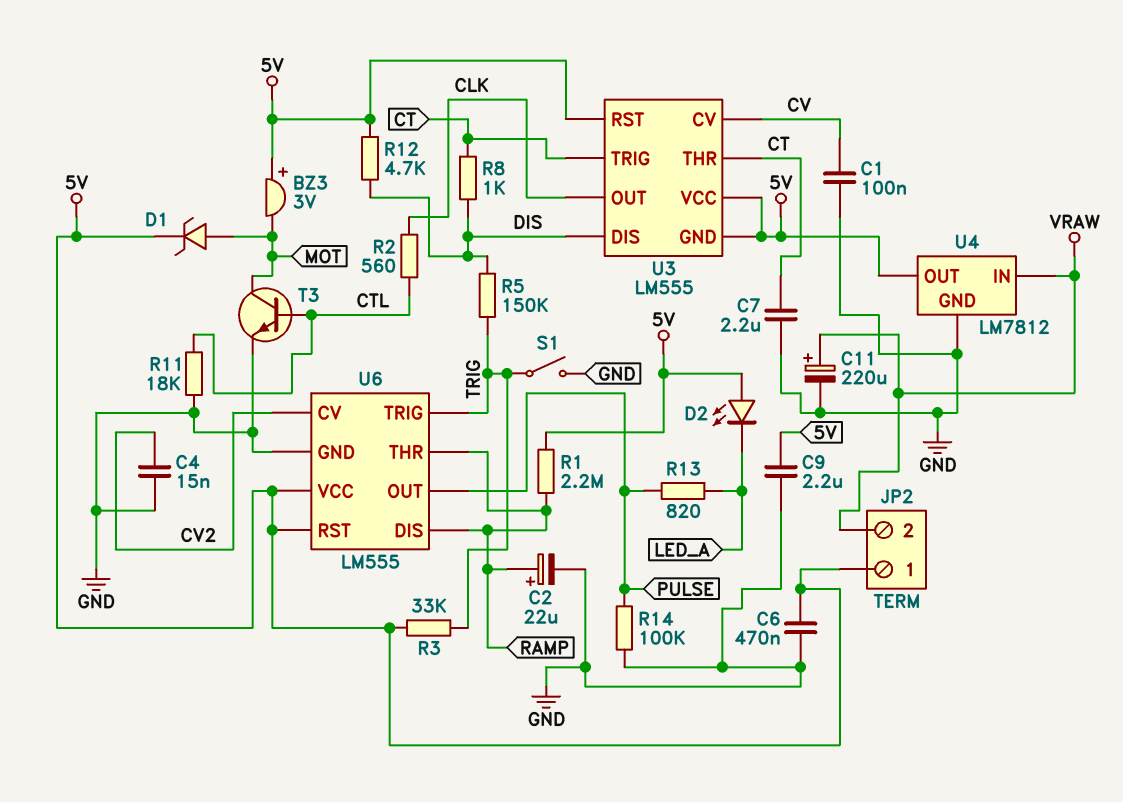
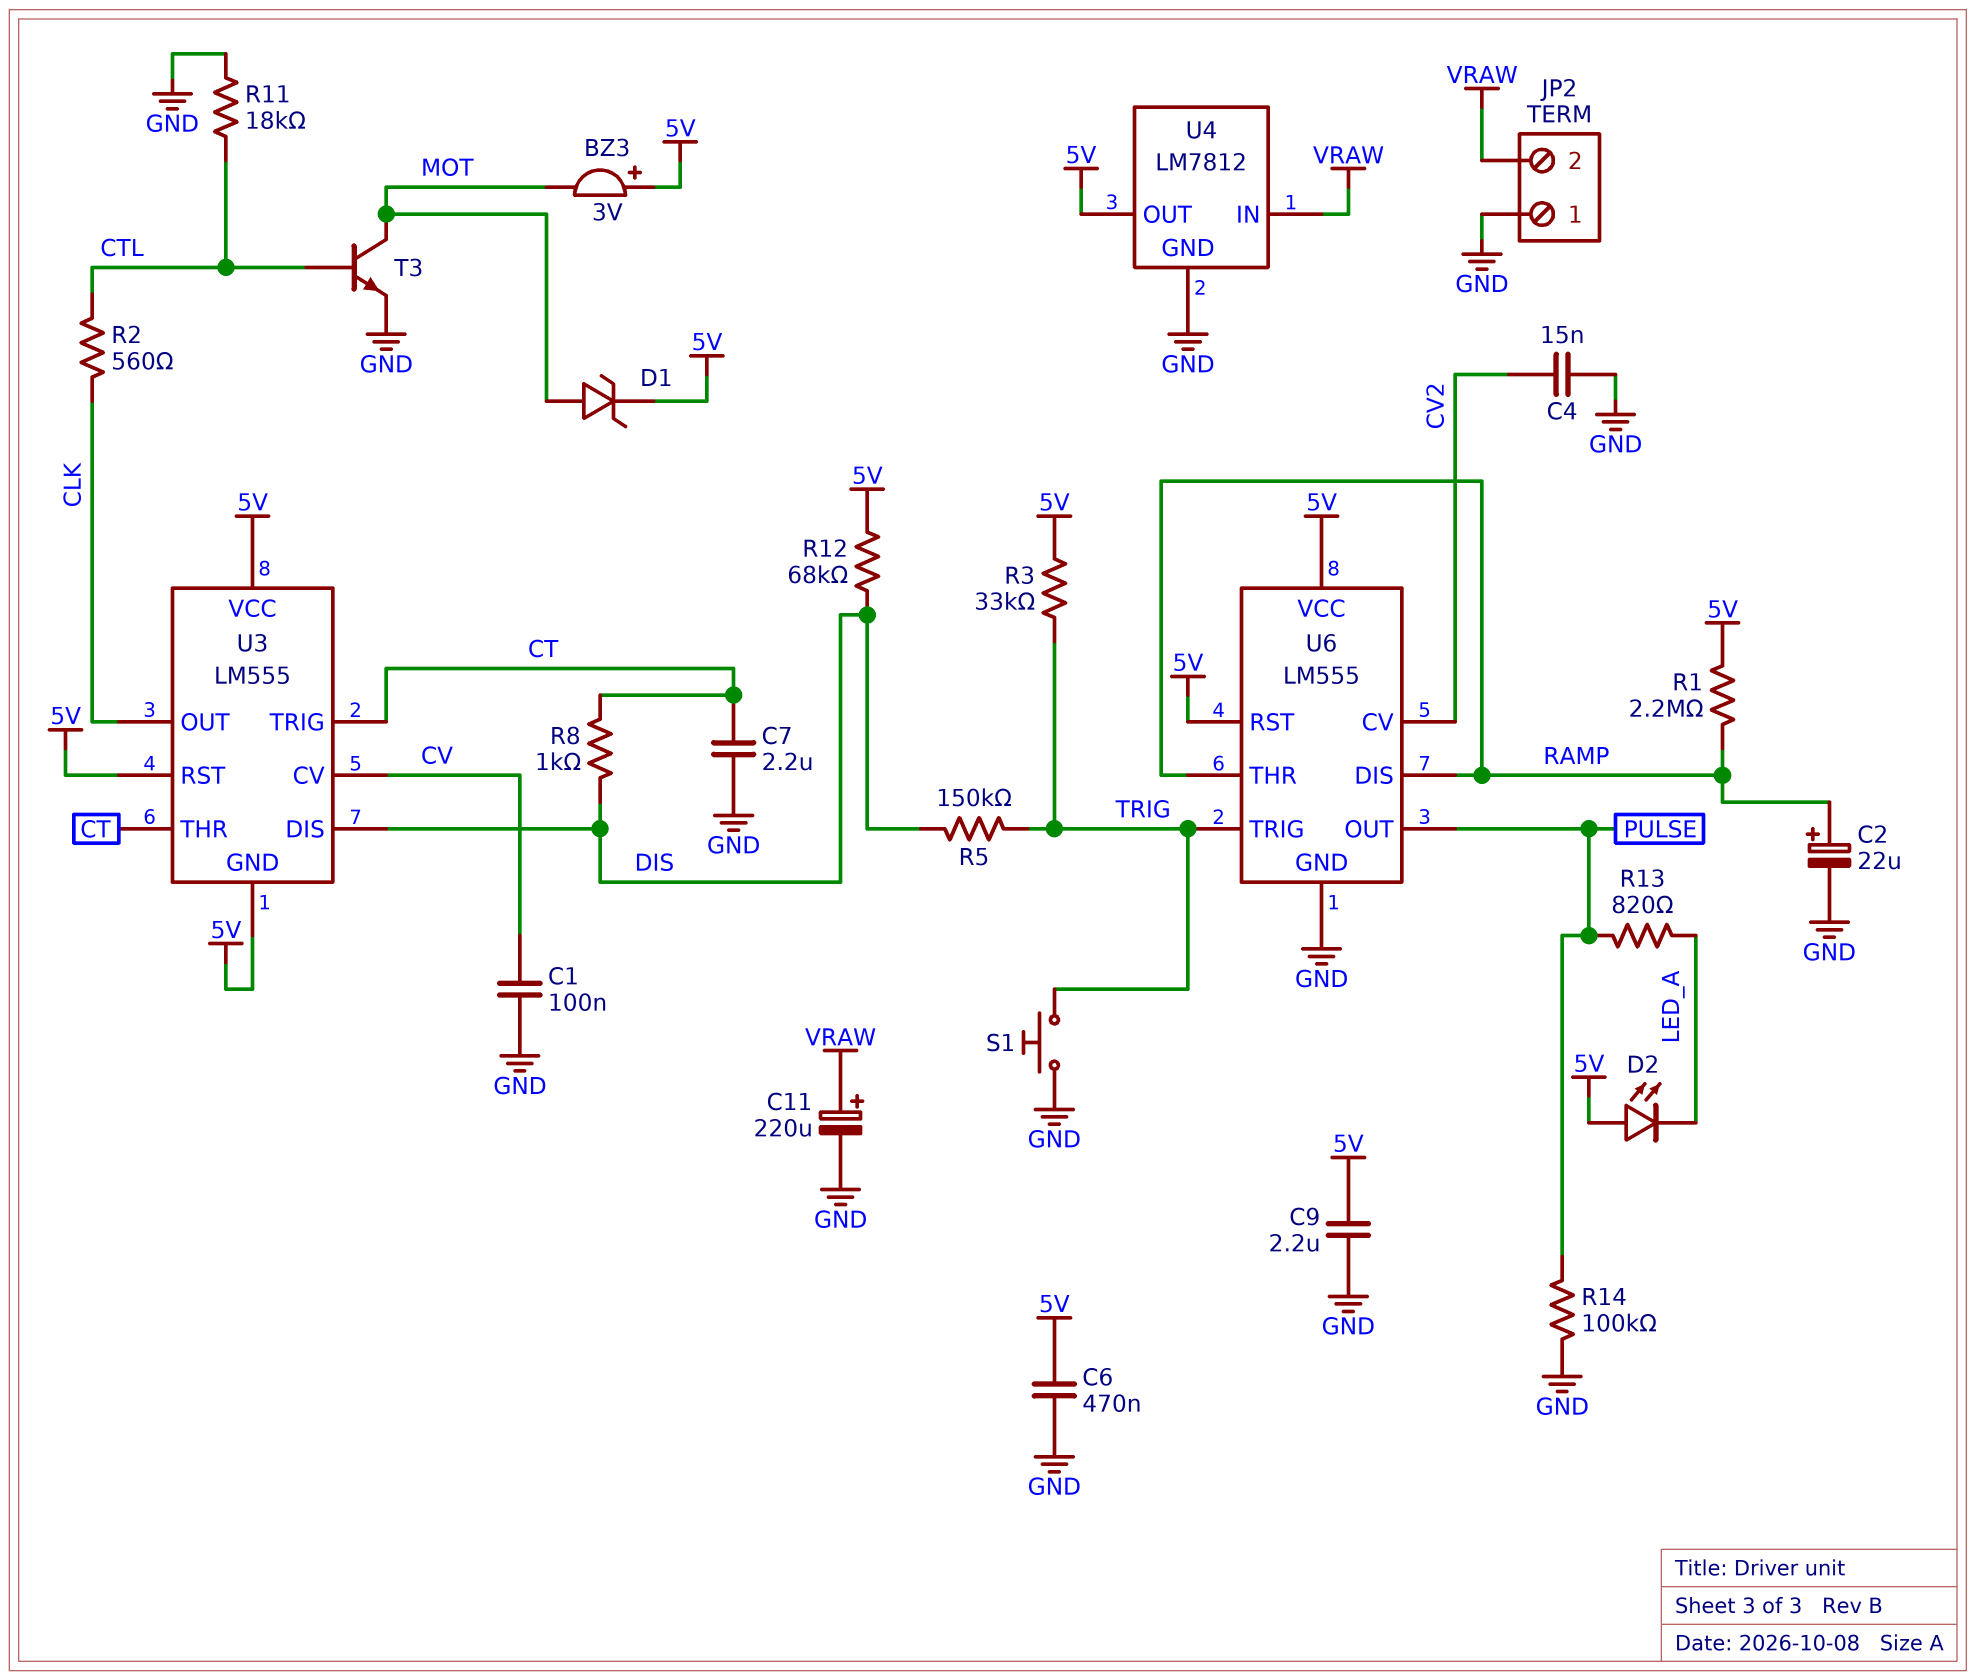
JP2 pin 1: 5V -> GND
R12: 4.7k (5V, DIS) -> 68k (5V, DIS)
S1: switch (GND, TRIG) -> button (GND, TRIG)

